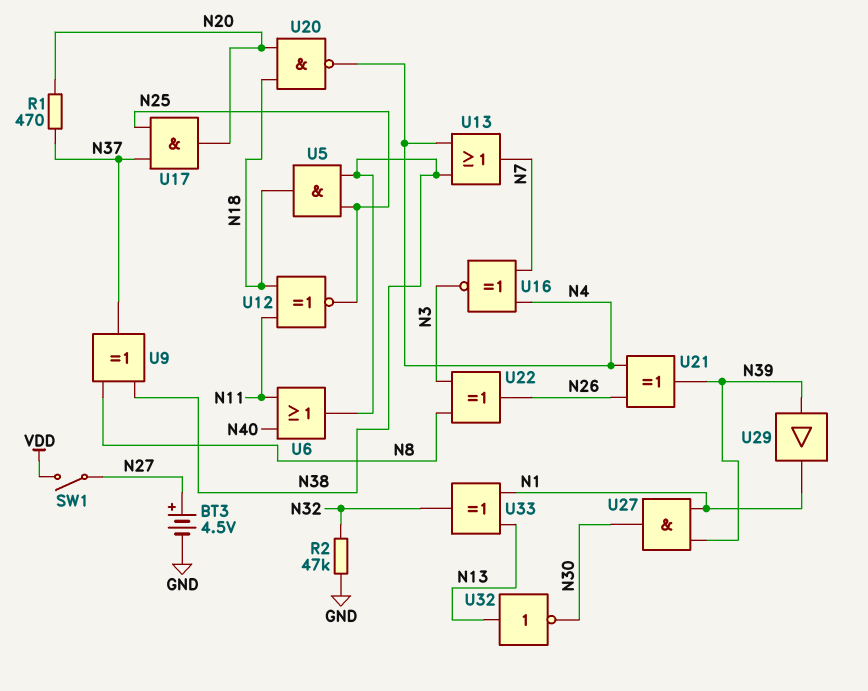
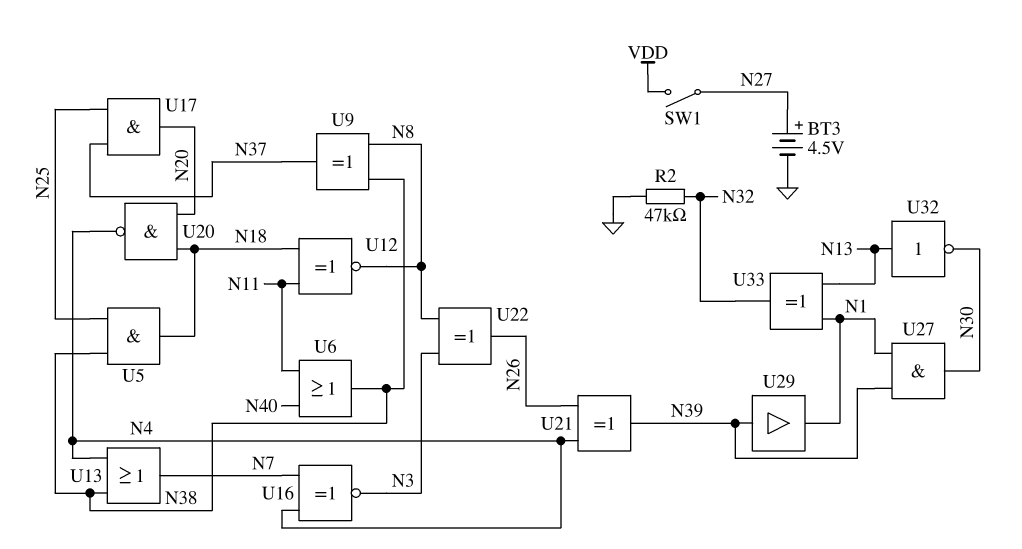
R1: 470 (N20, N37) -> none
U12: XNOR (in N11, in N18, out N25) -> XNOR (in N11, in N18, out N8)

